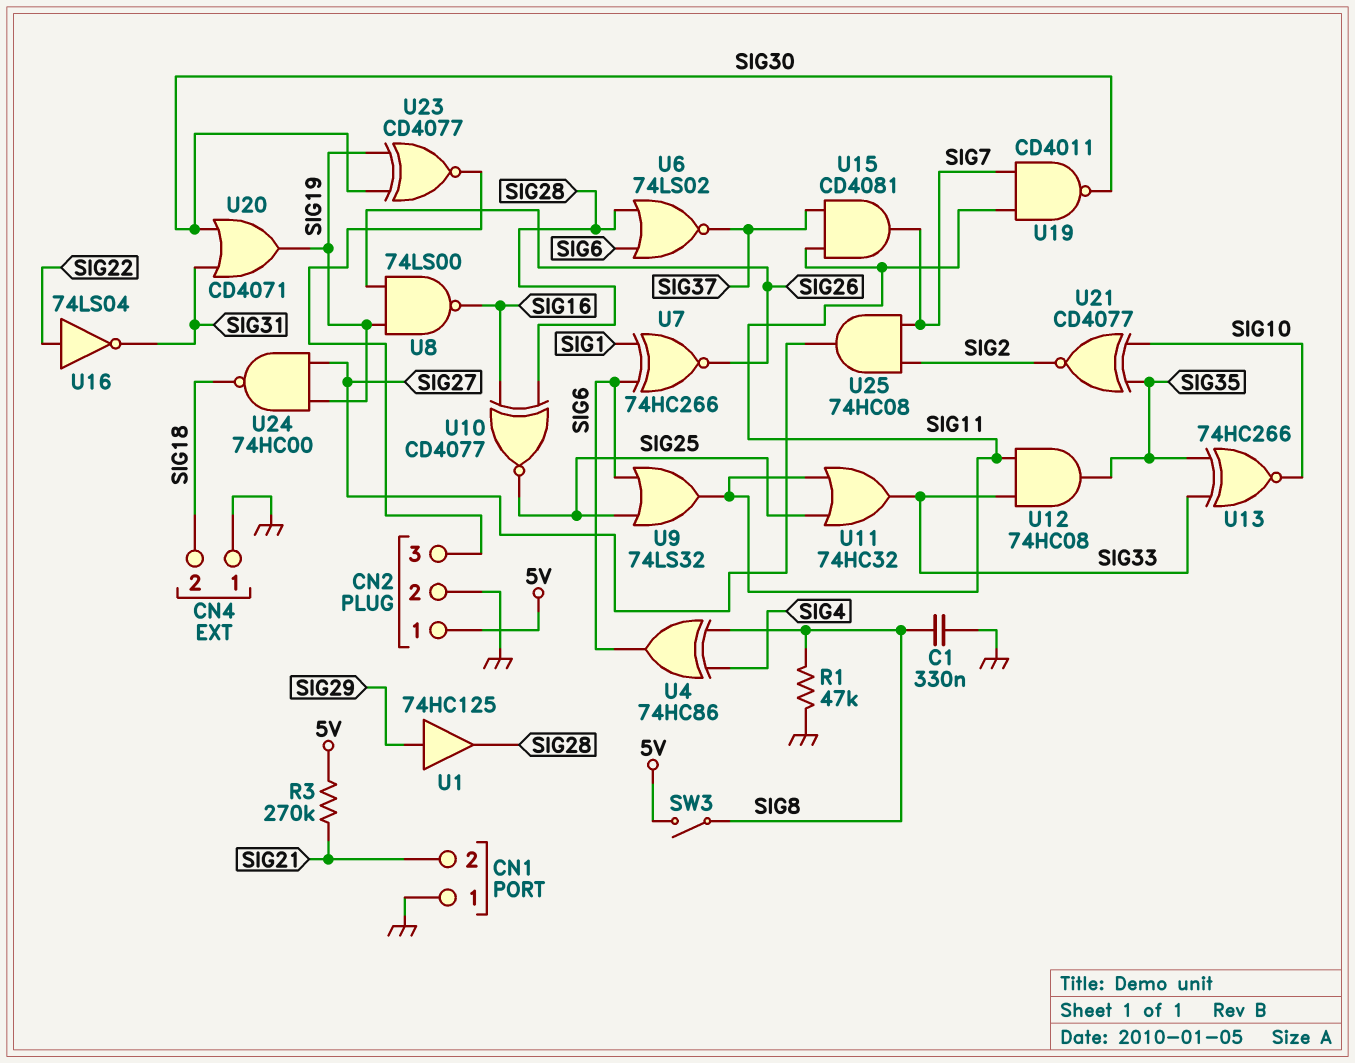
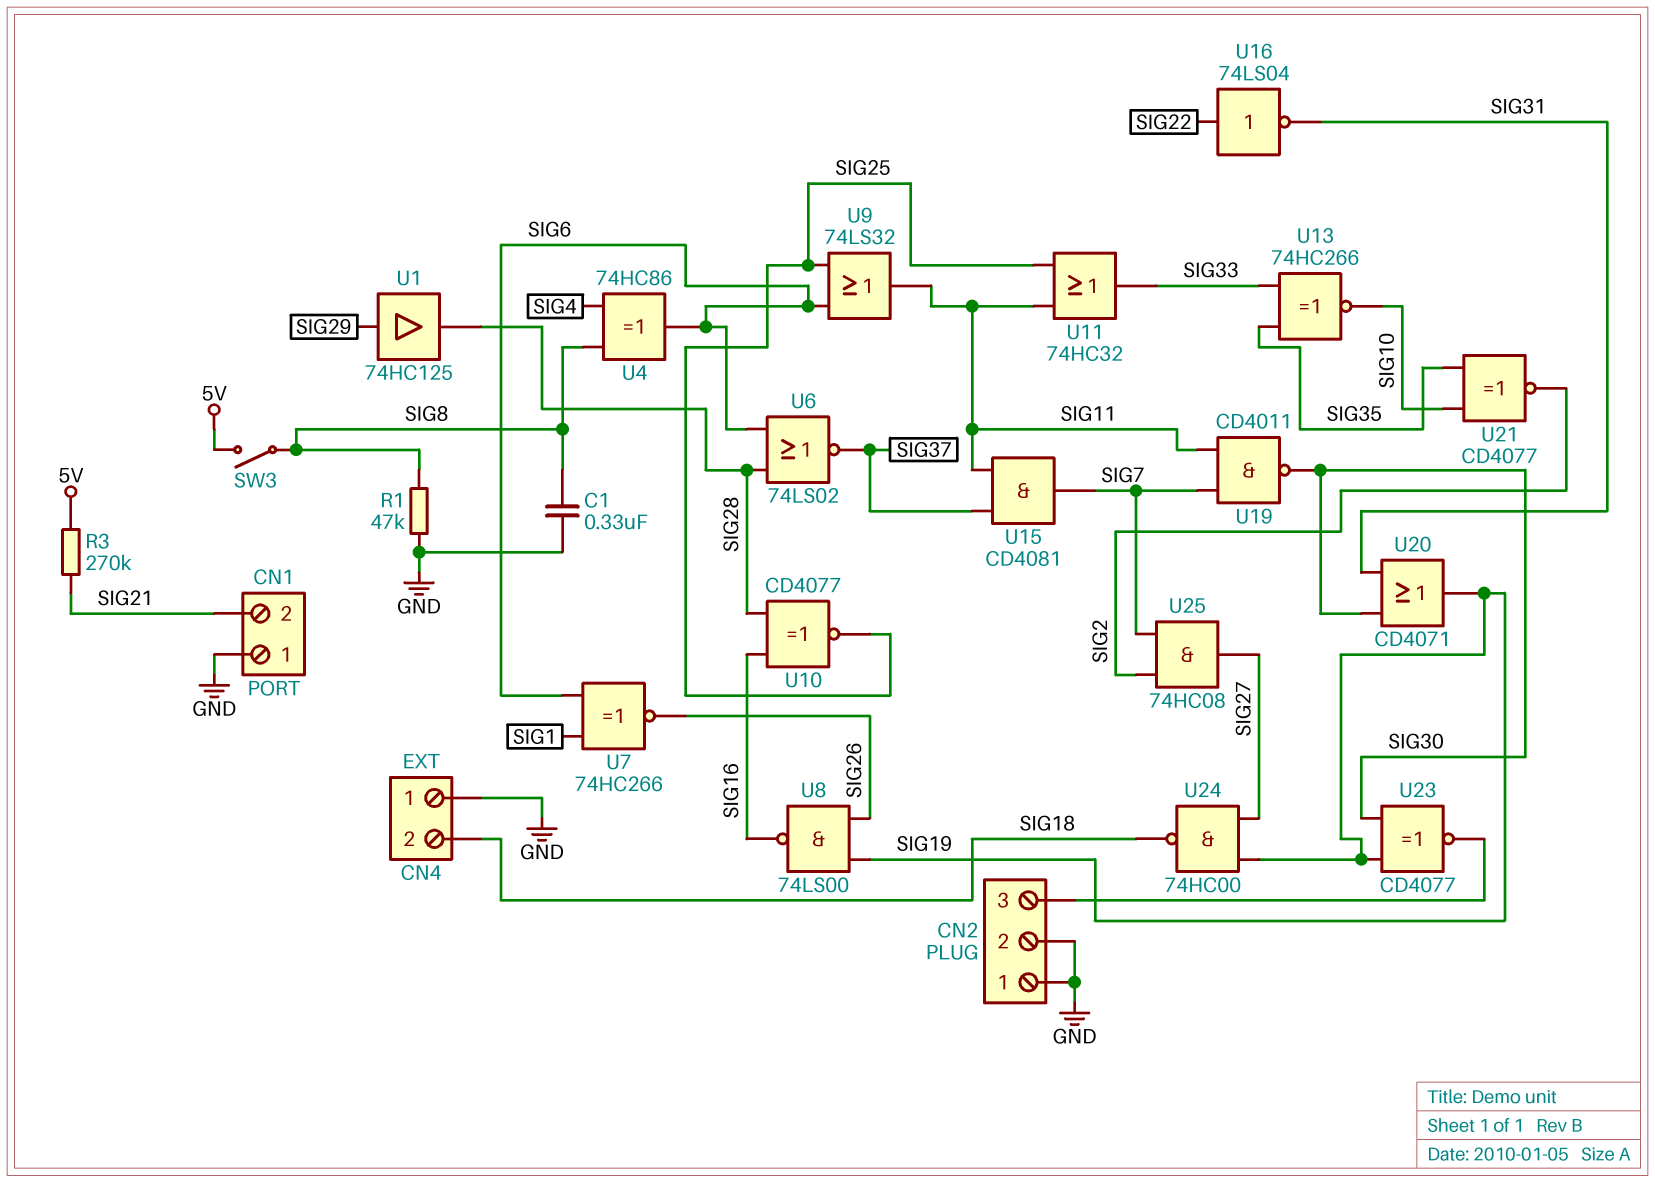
CN2 pin 1: 5V -> GND
U12: AND 74HC08 (in SIG11, in SIG33, out SIG35) -> none

